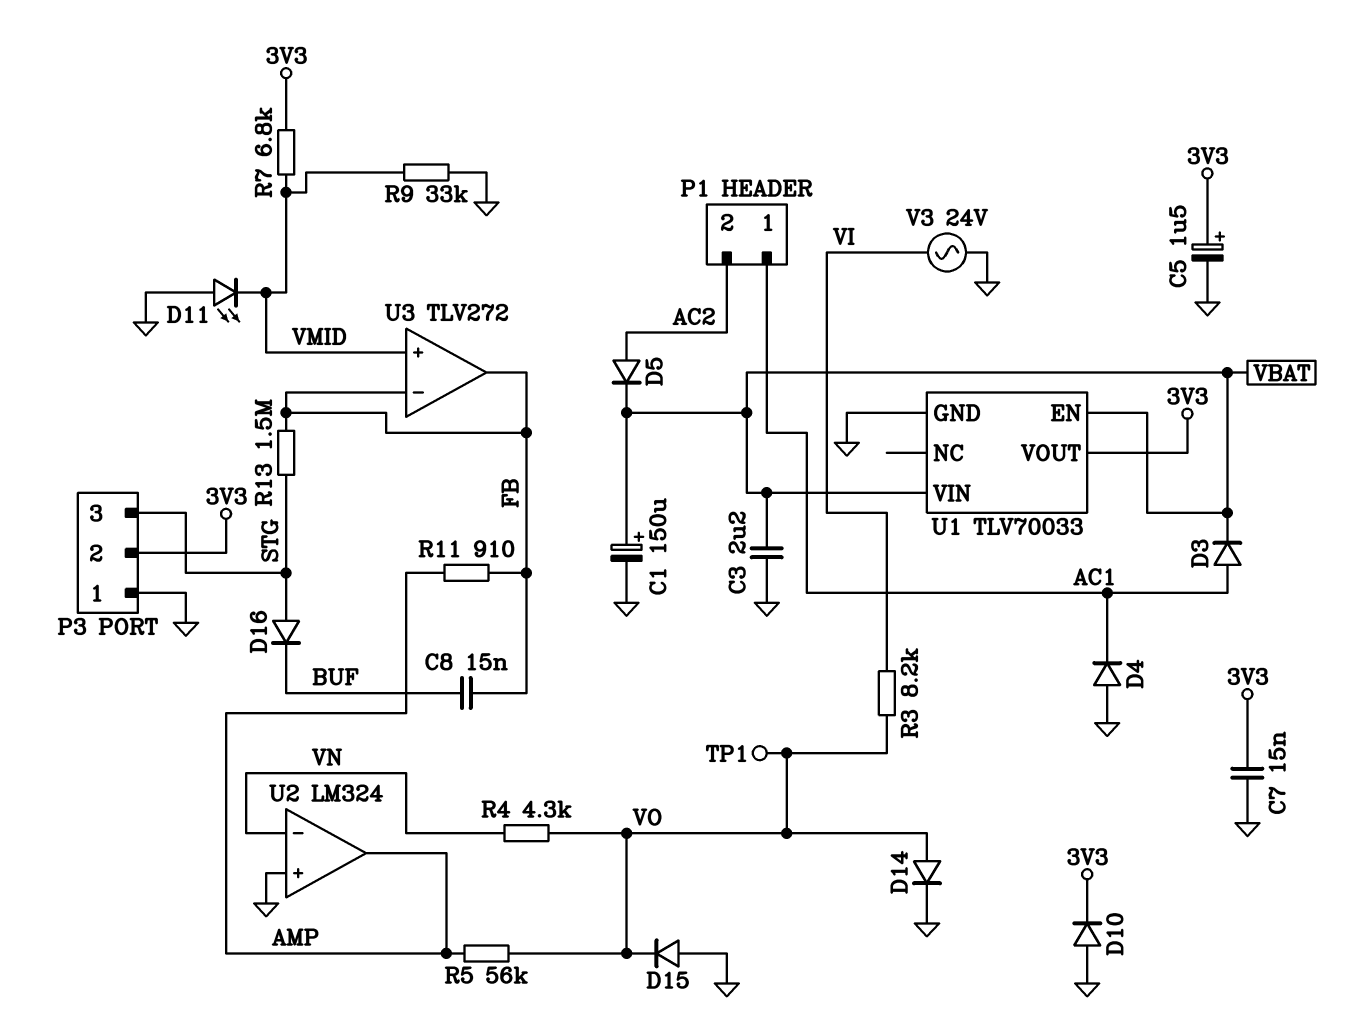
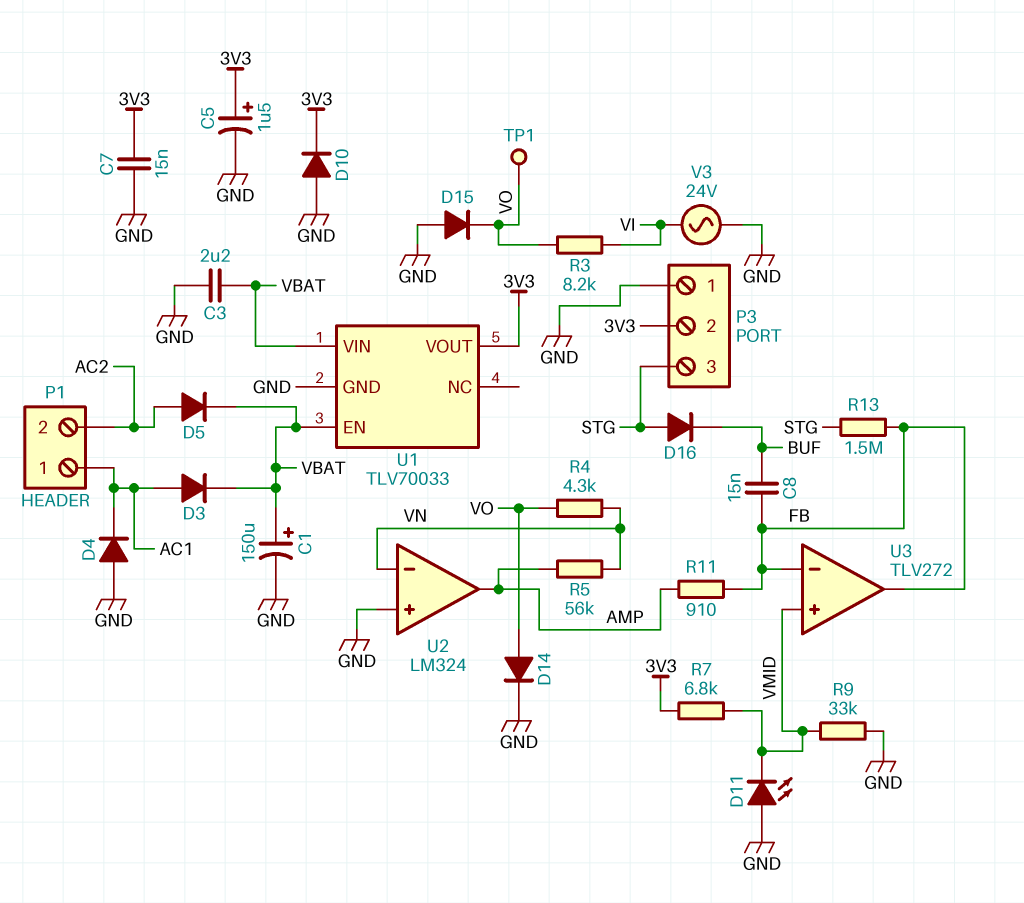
R5: 56k (AMP, VO) -> 56k (AMP, VN)

